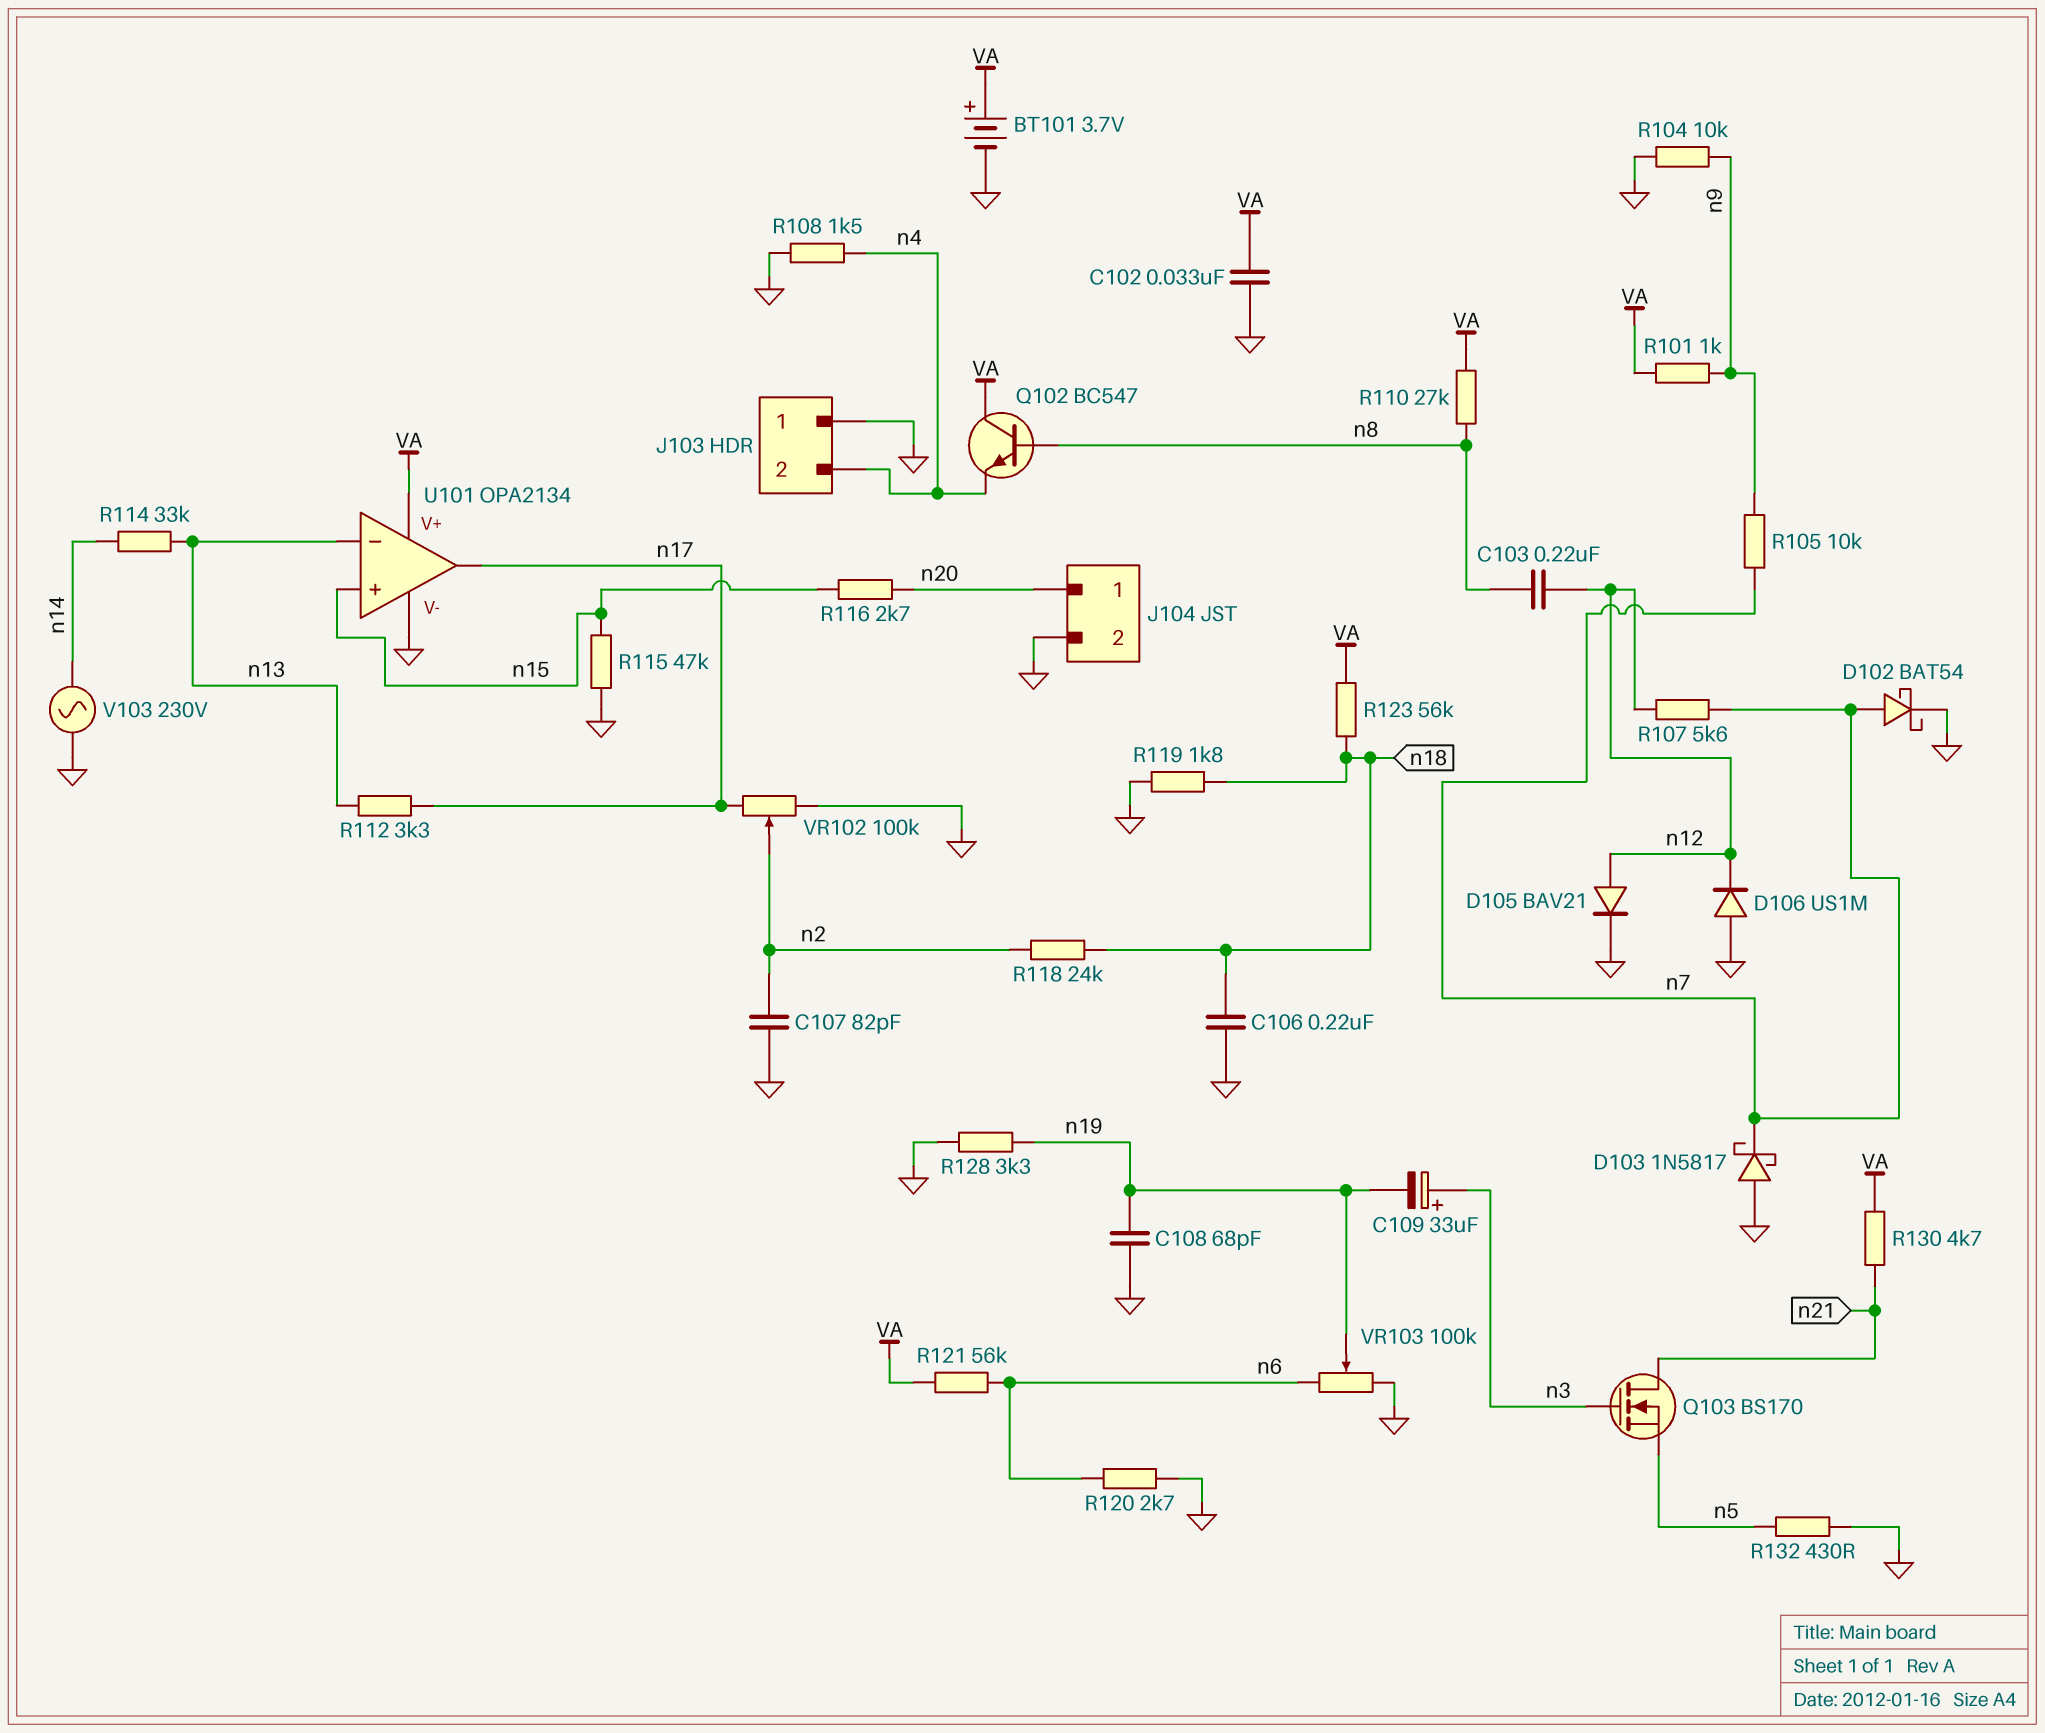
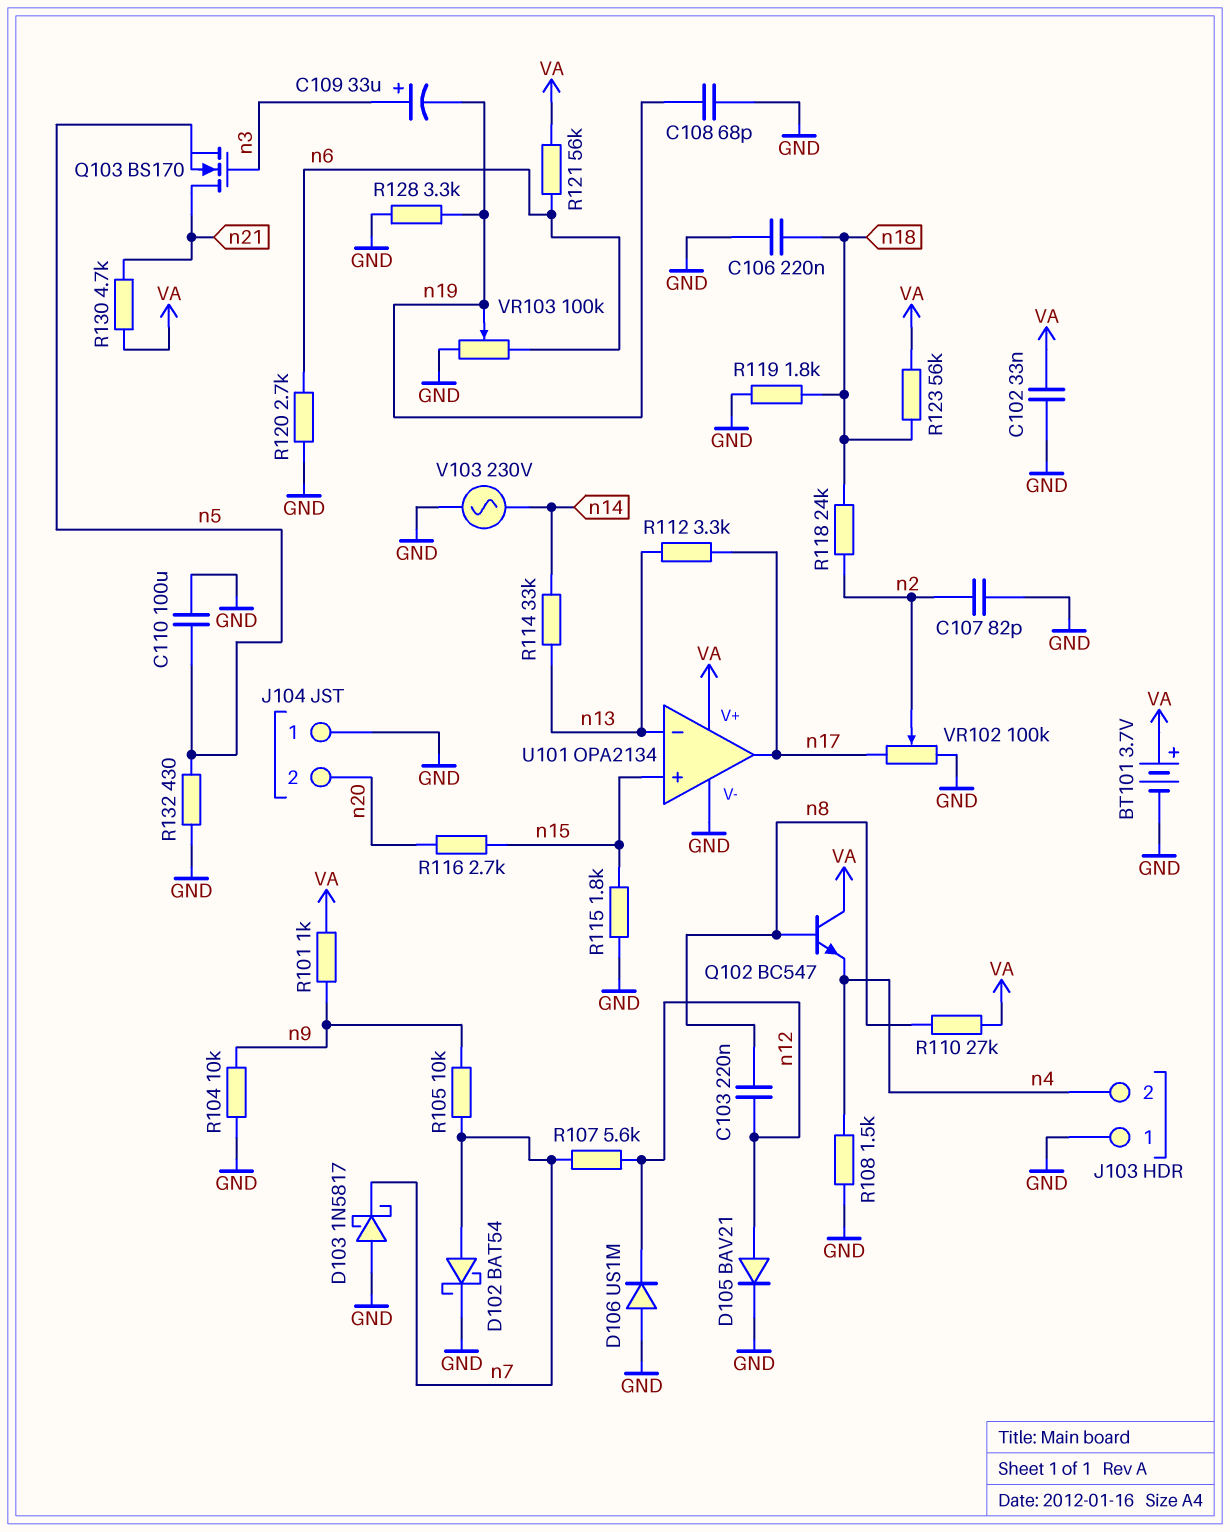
C110: none -> 100uF (GND, n5)
J104 pin 1: n20 -> GND
J104 pin 2: GND -> n20
R115: 47k (GND, n15) -> 1.8k (GND, n15)

